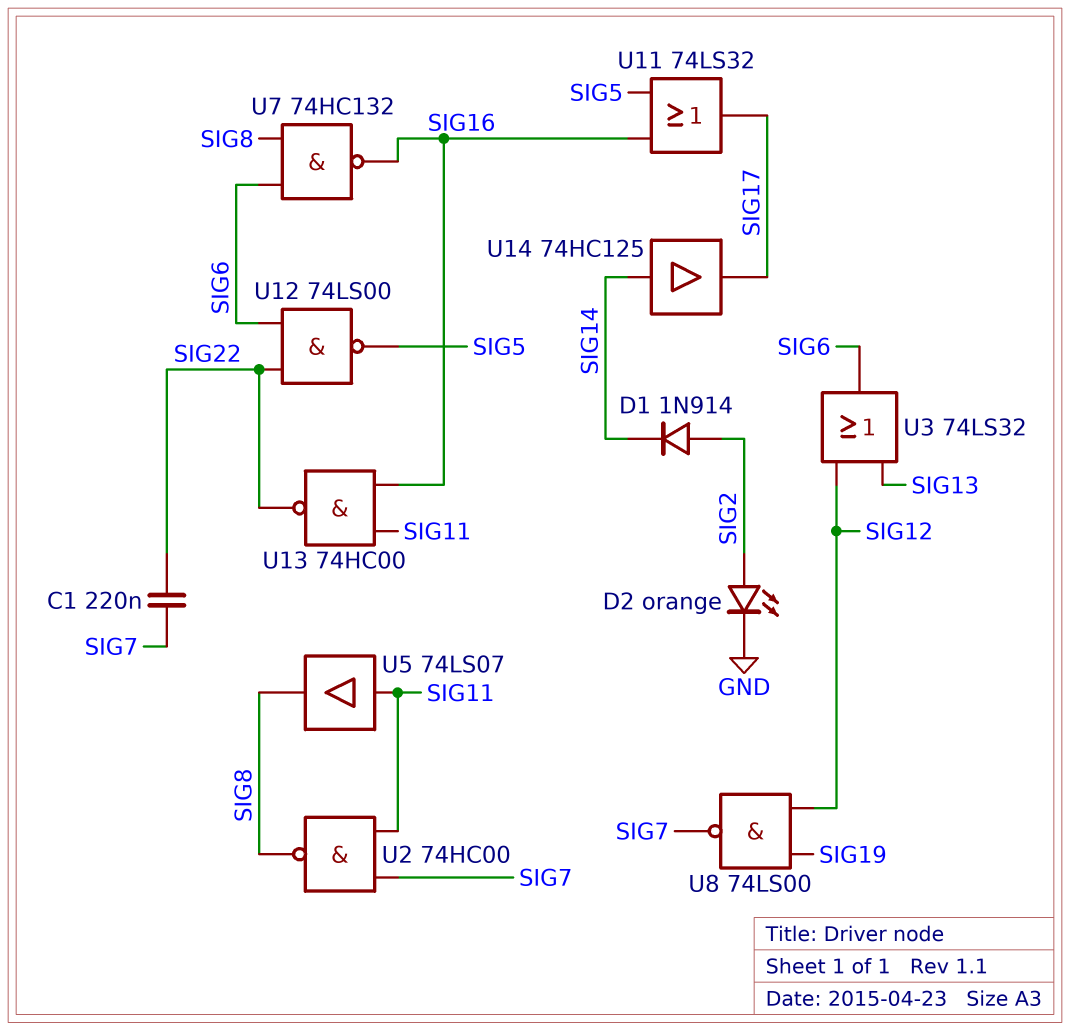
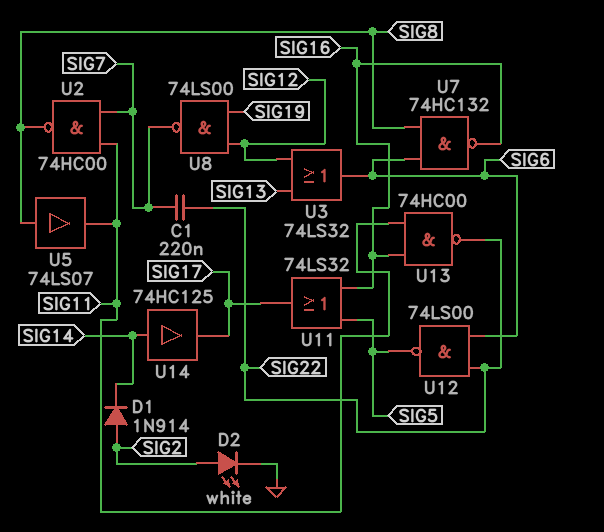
D2: LED orange (A SIG2, K GND) -> LED white (A SIG2, K GND)
U5: buffer 74LS07 (in SIG11, out SIG8) -> buffer 74LS07 (in SIG8, out SIG11)

